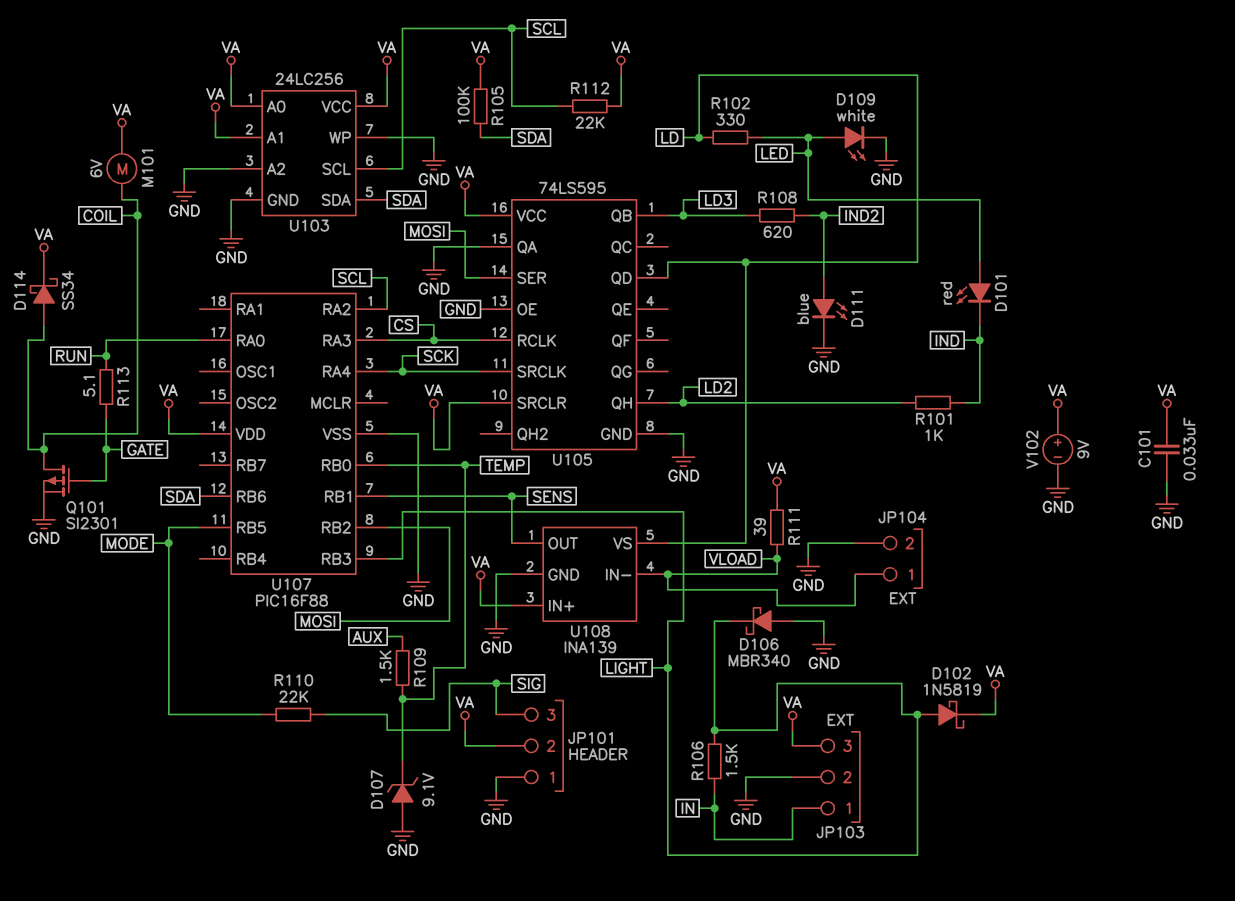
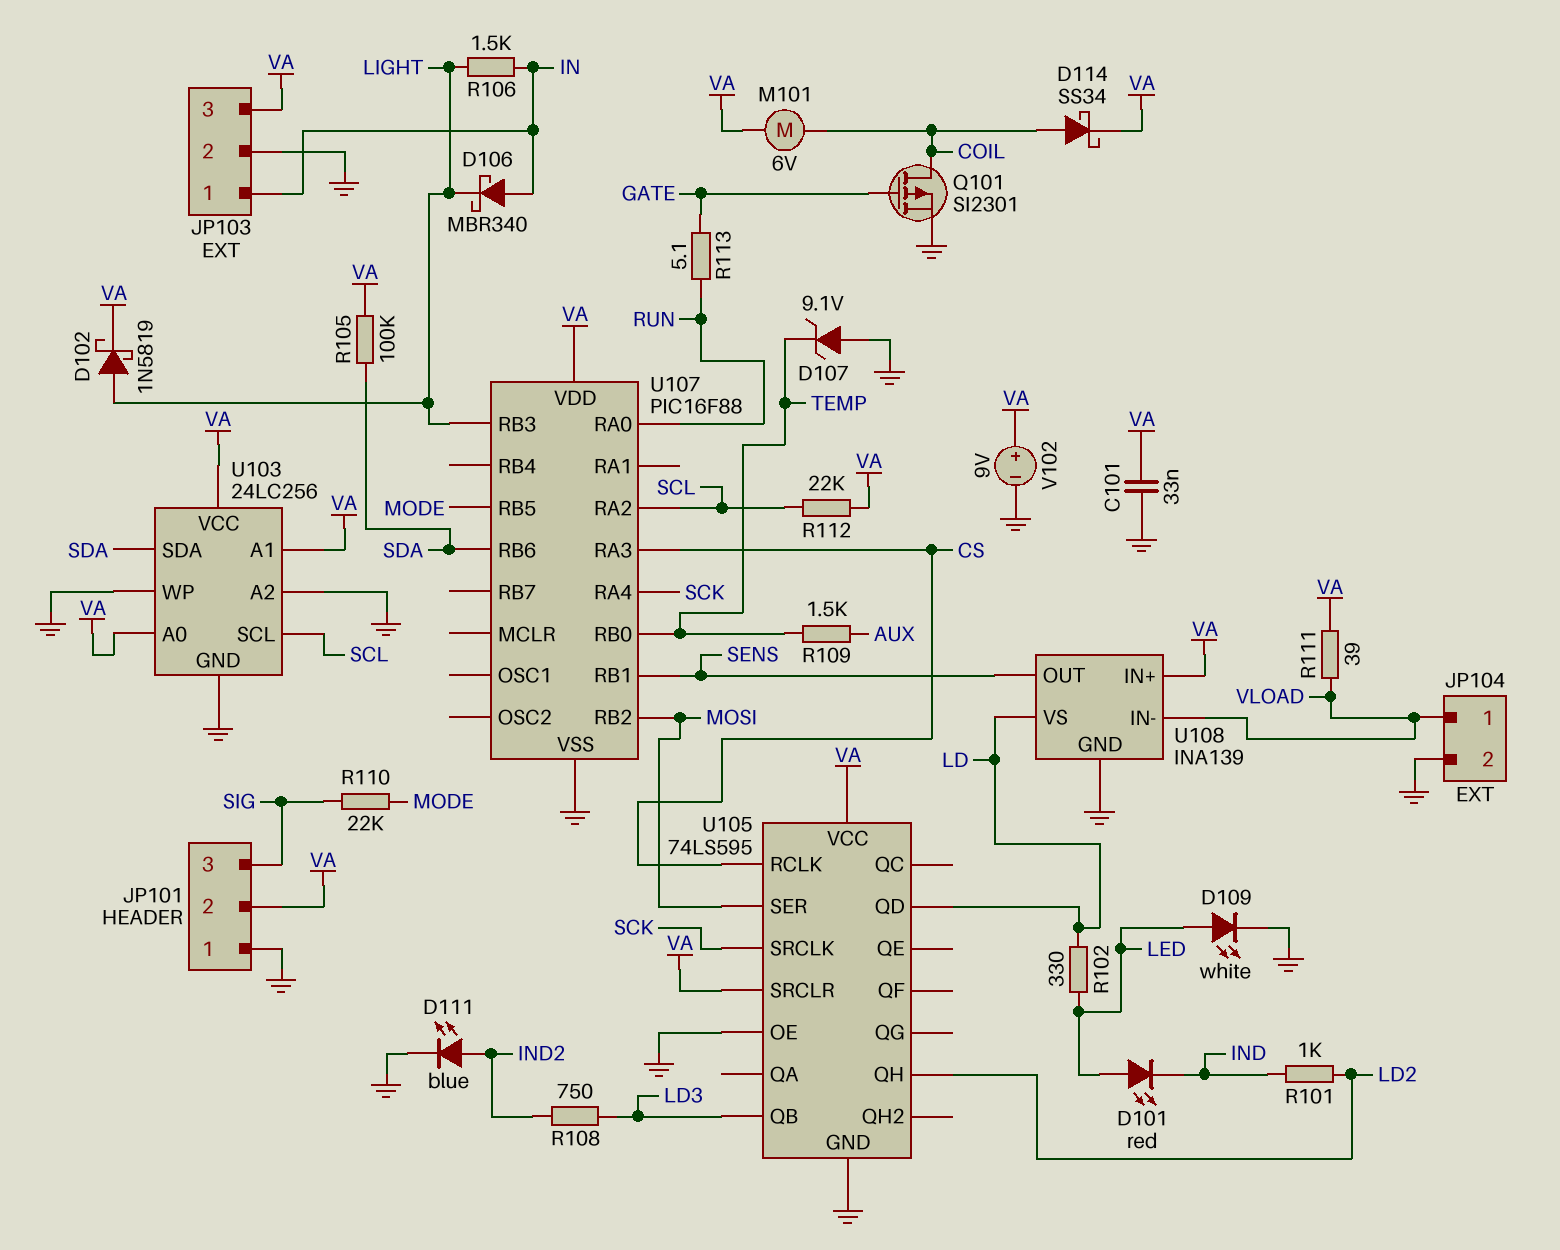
D106: schottky MBR340 (A GND, K LIGHT) -> schottky MBR340 (A IN, K LIGHT)
R108: 620 (IND2, LD3) -> 750 (IND2, LD3)
U105 pin QA: GND -> none

